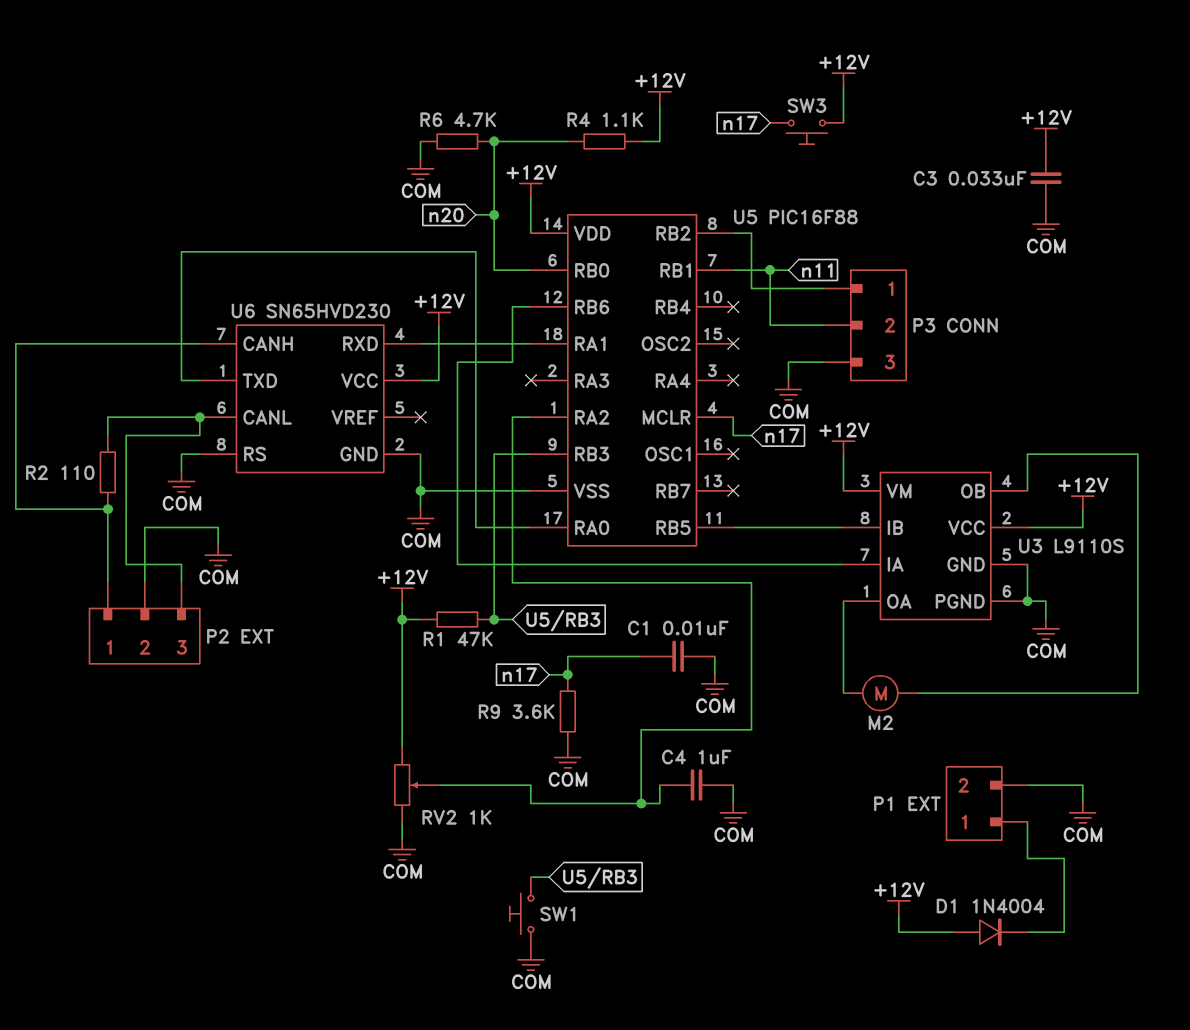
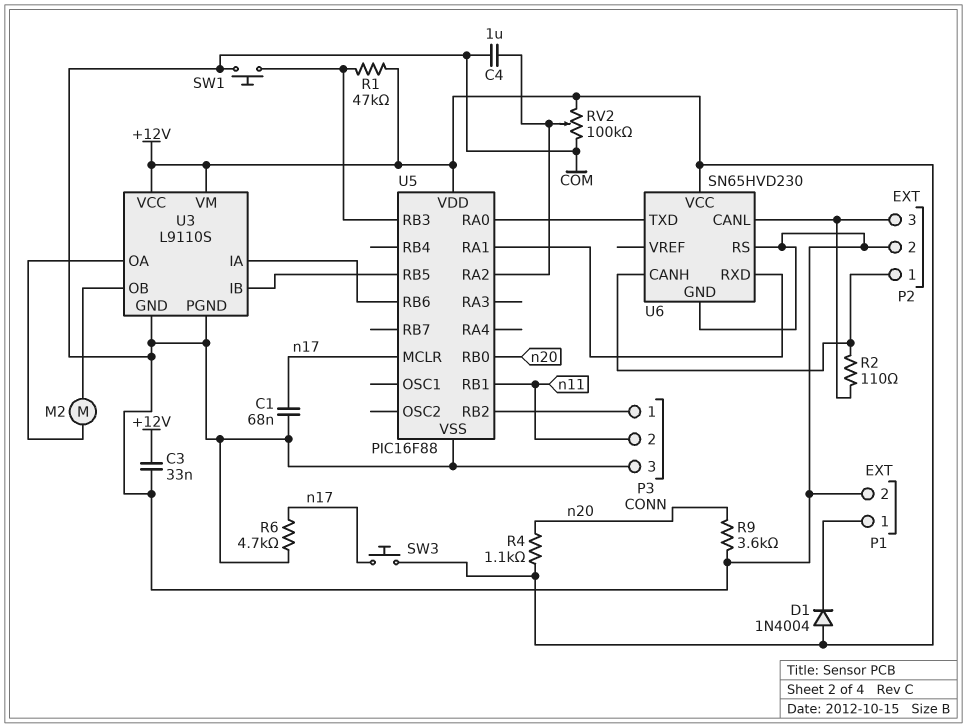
C1: 10nF (COM, n17) -> 68nF (COM, n17)
R6: 4.7k (COM, n20) -> 4.7k (COM, n17)
R9: 3.6k (COM, n17) -> 3.6k (COM, n20)
RV2: 1k (+12V, COM, wiper U5/RA2) -> 100k (+12V, COM, wiper U5/RA2)

